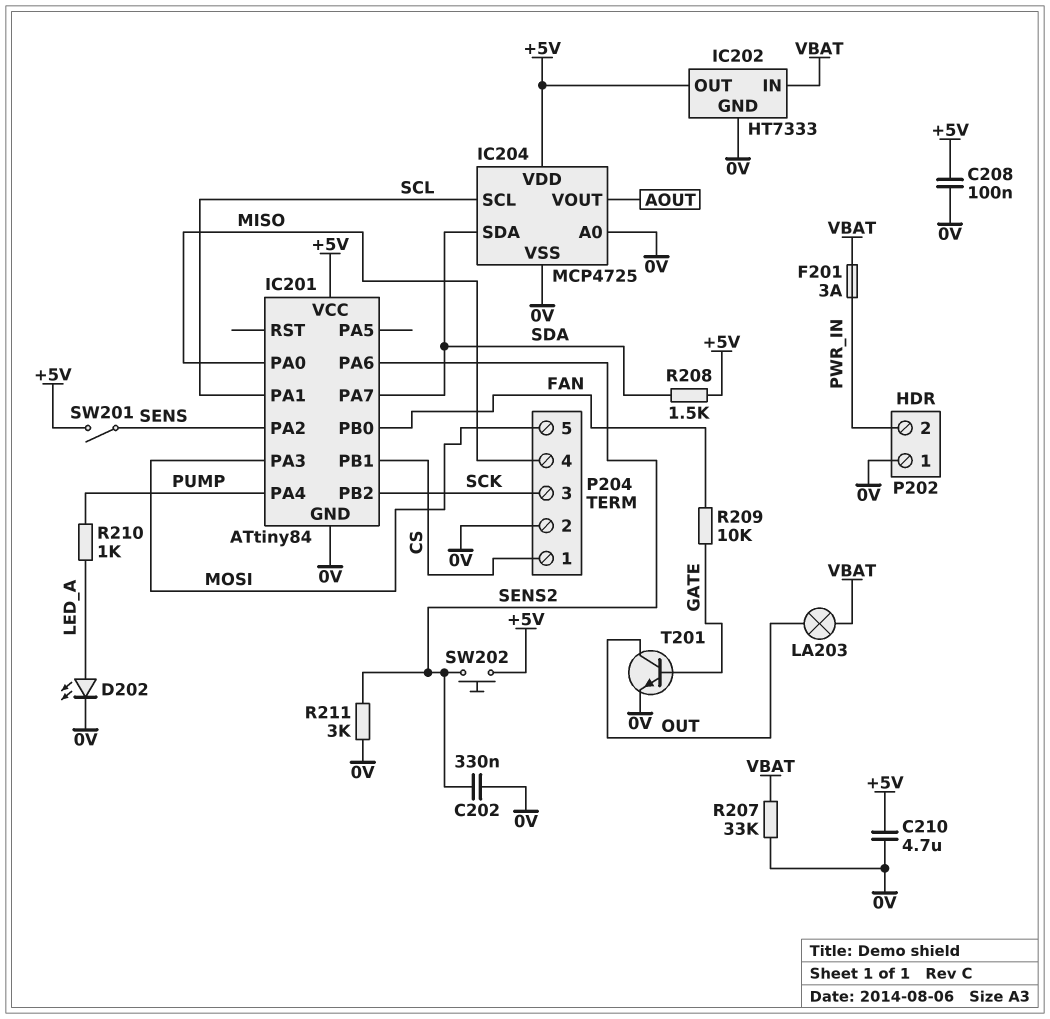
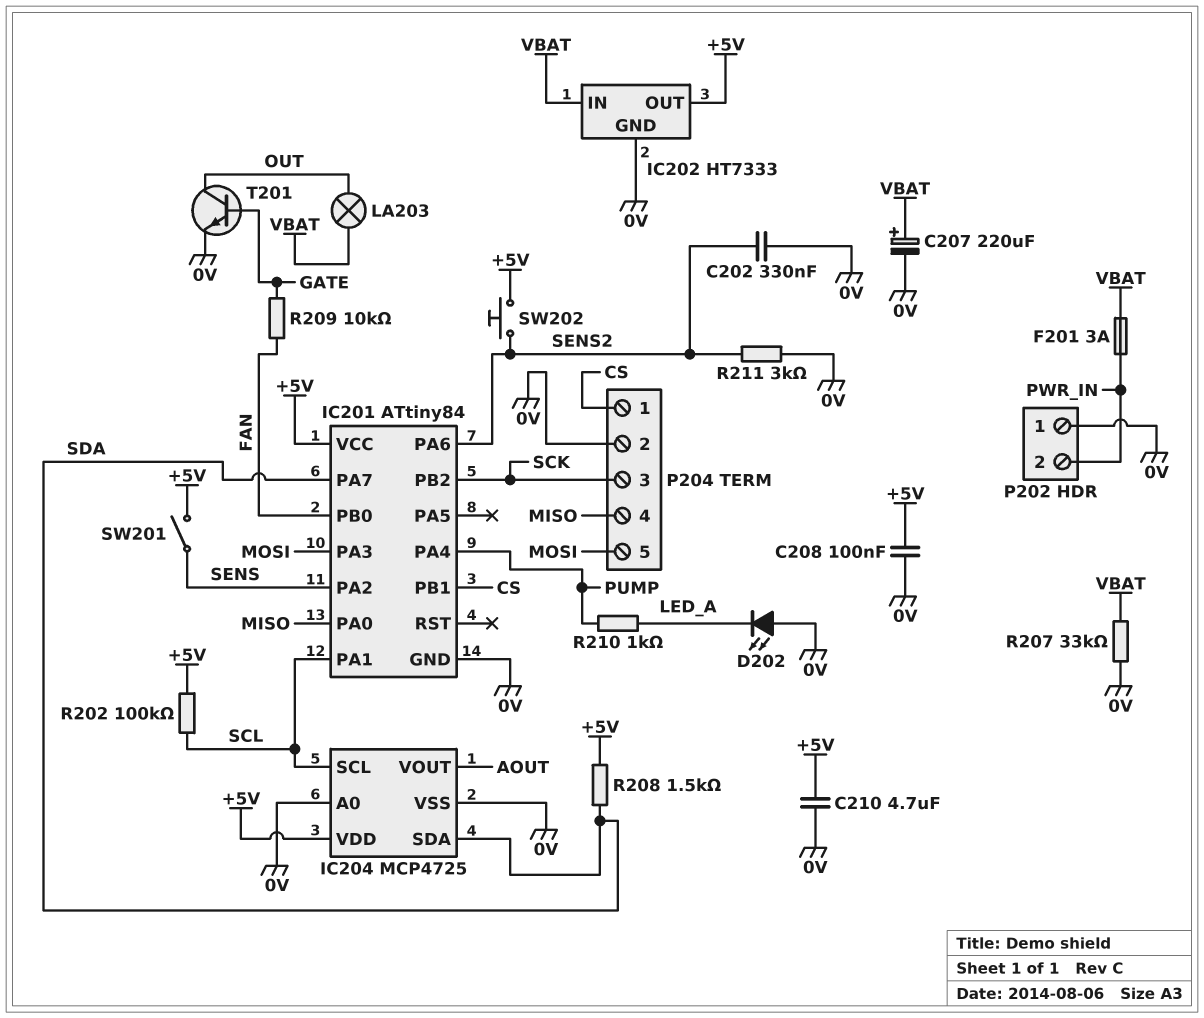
C207: none -> 220uF (plus VBAT, minus 0V)
D202: LED (A LED_A, K 0V) -> LED (A 0V, K LED_A)
R202: none -> 100k (+5V, SCL)

